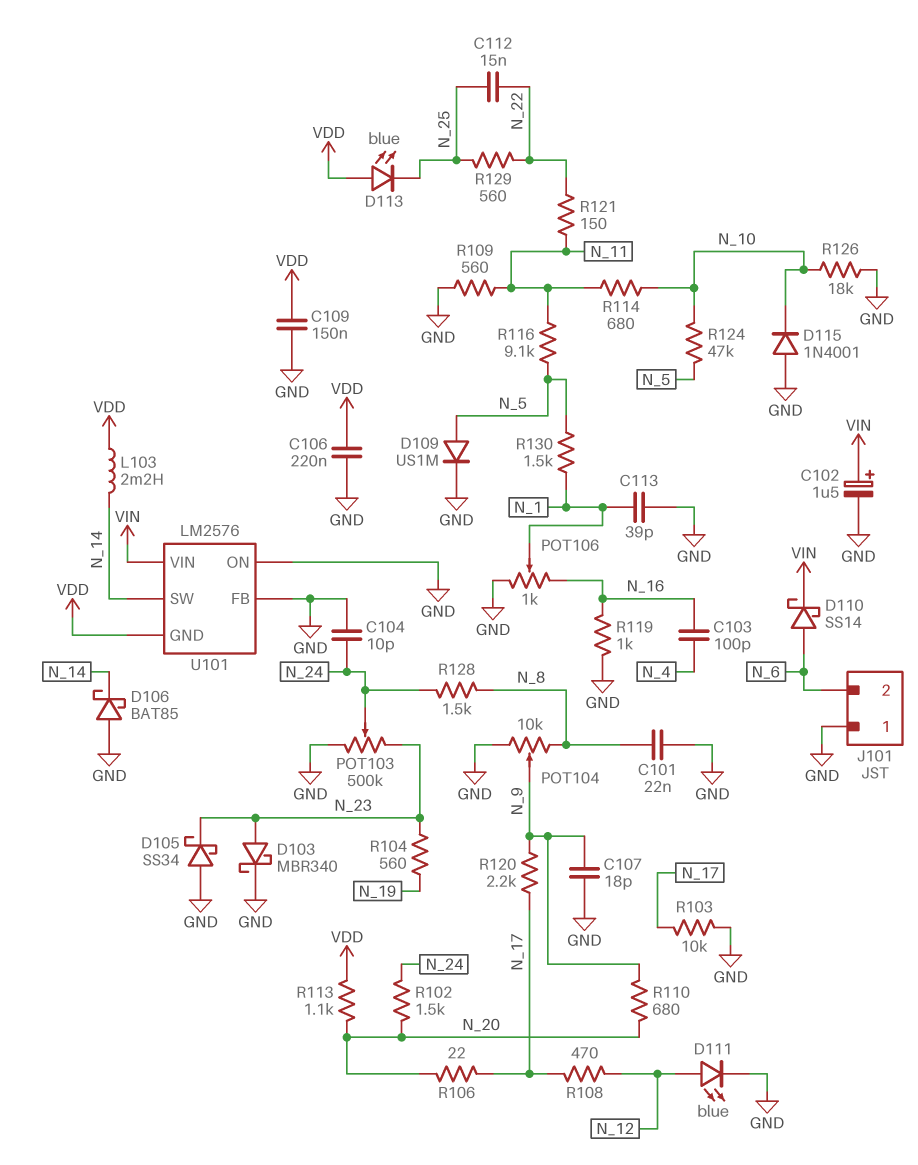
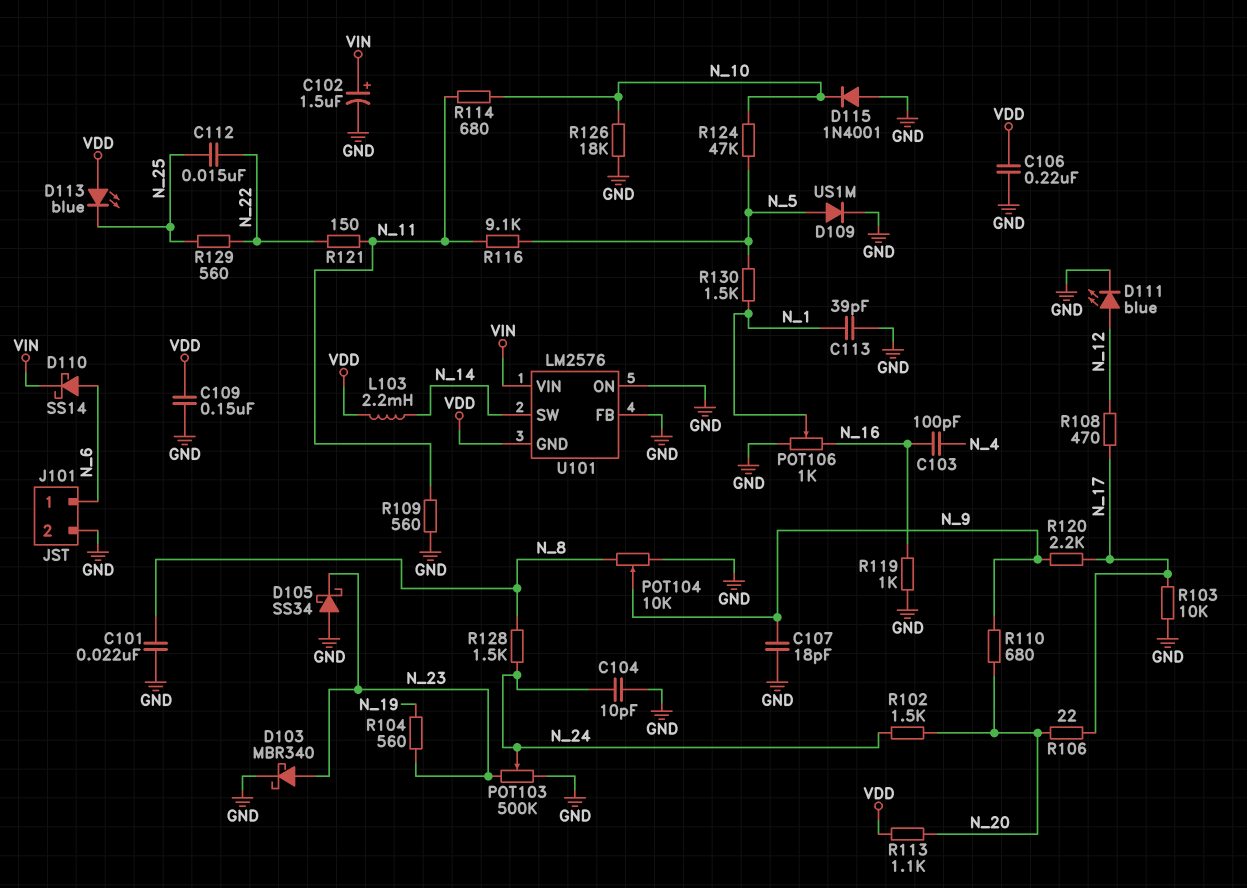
D106: schottky BAT85 (A GND, K N_14) -> none
J101 pin 1: GND -> N_6
J101 pin 2: N_6 -> GND

